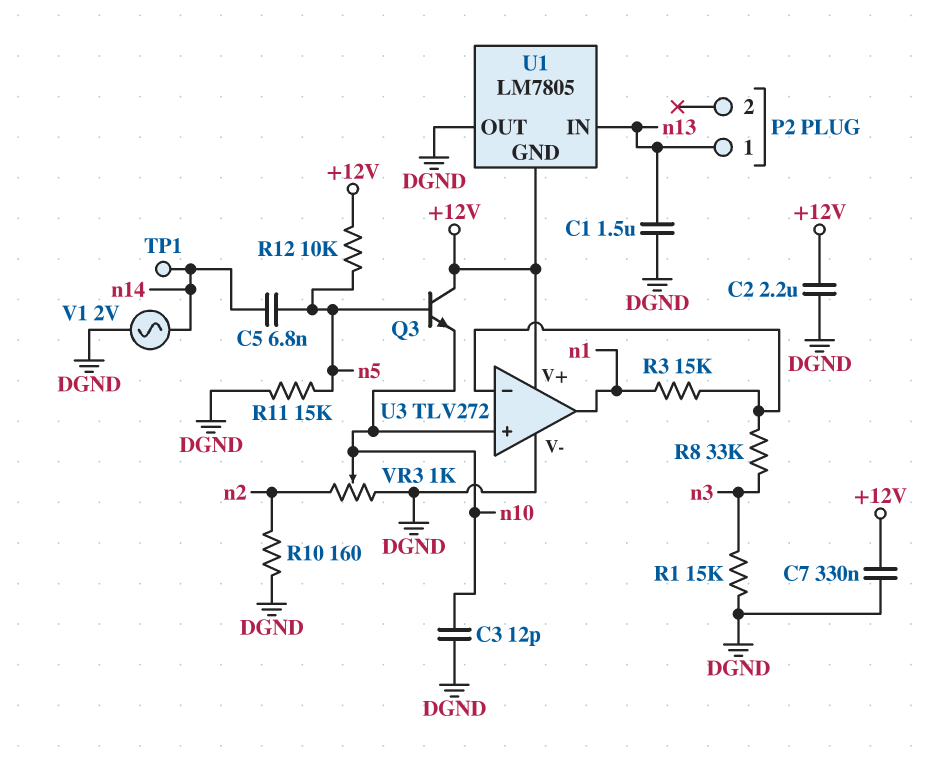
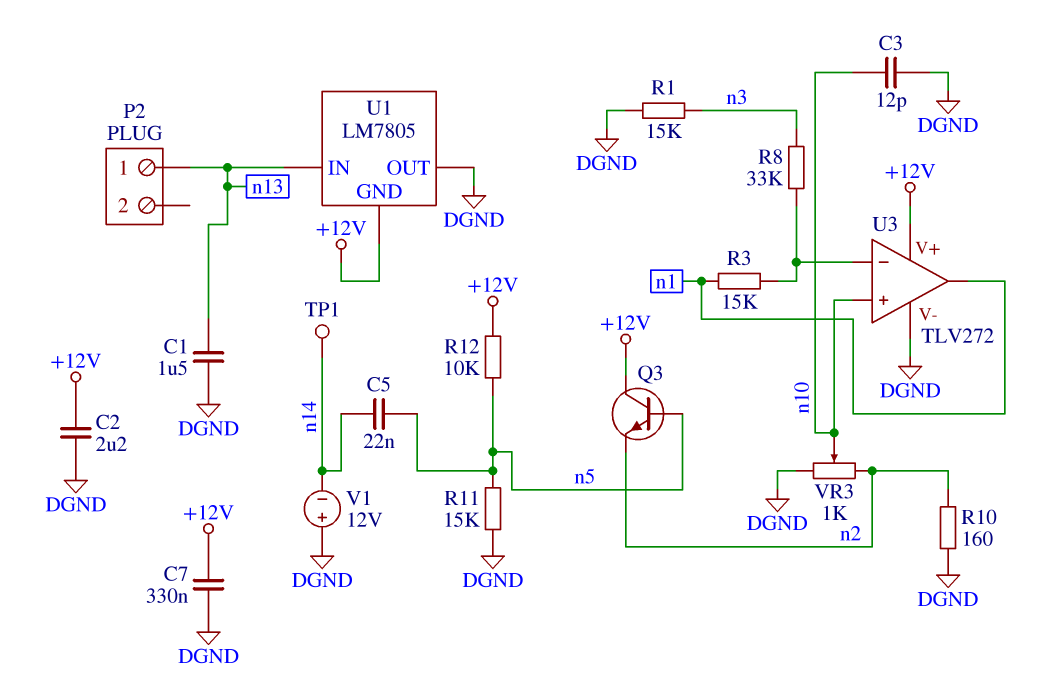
C5: 6.8nF (n5, n14) -> 22nF (n5, n14)
Q3: NPN (B n5, C +12V, E n10) -> NPN (B n5, C +12V, E n2)
V1: AC 2V (DGND, n14) -> 12V (plus DGND, minus n14)

